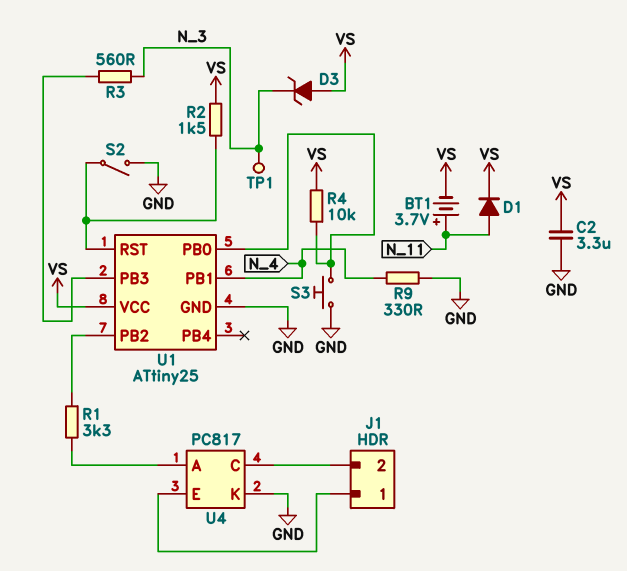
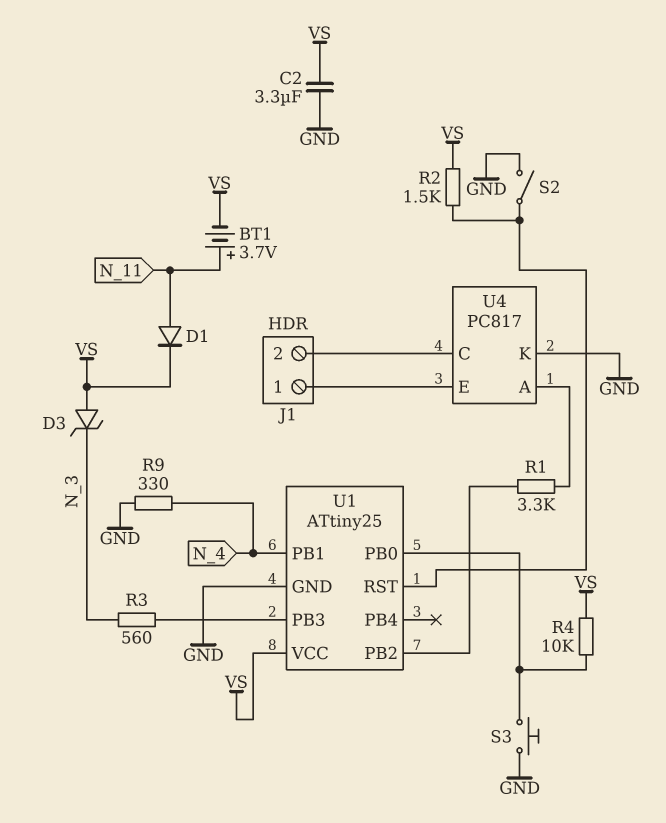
TP1: test point (N_3) -> none

